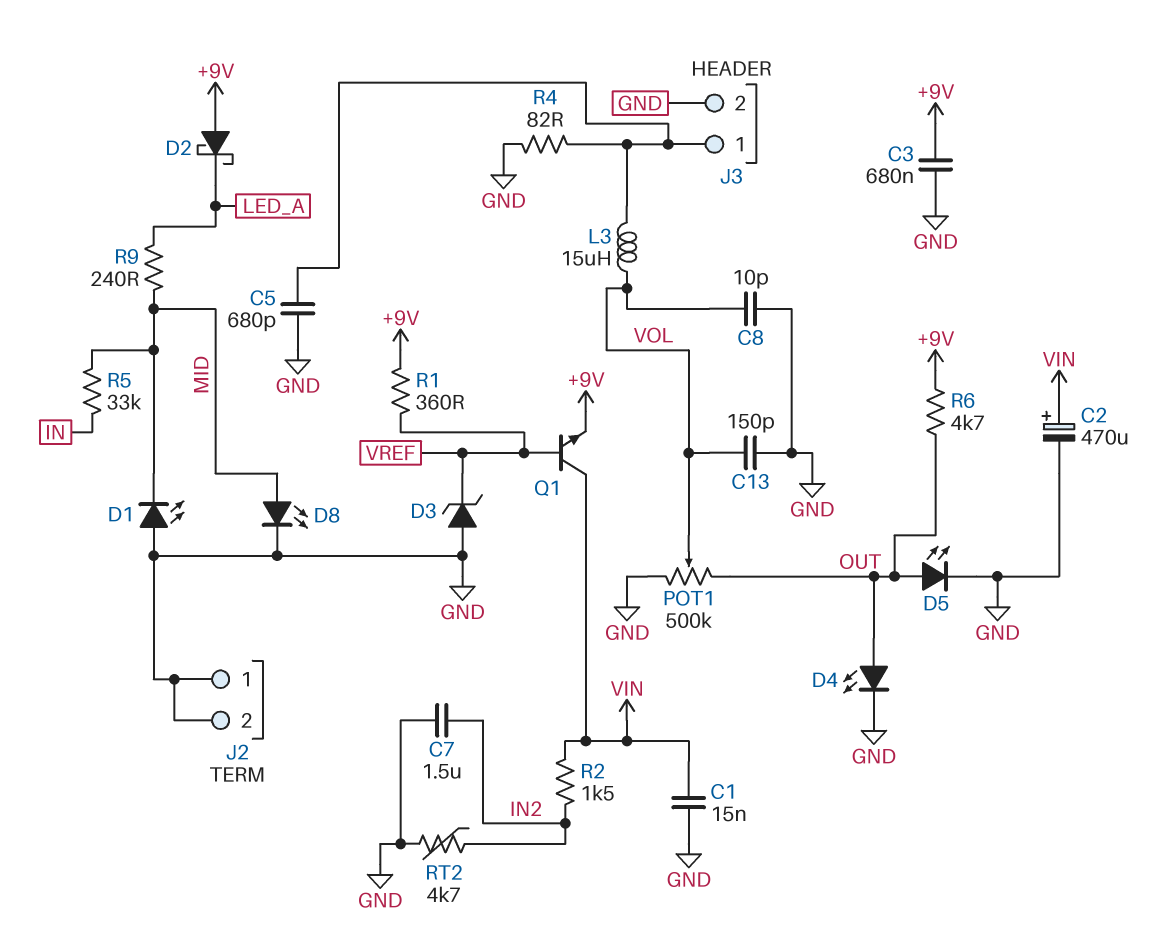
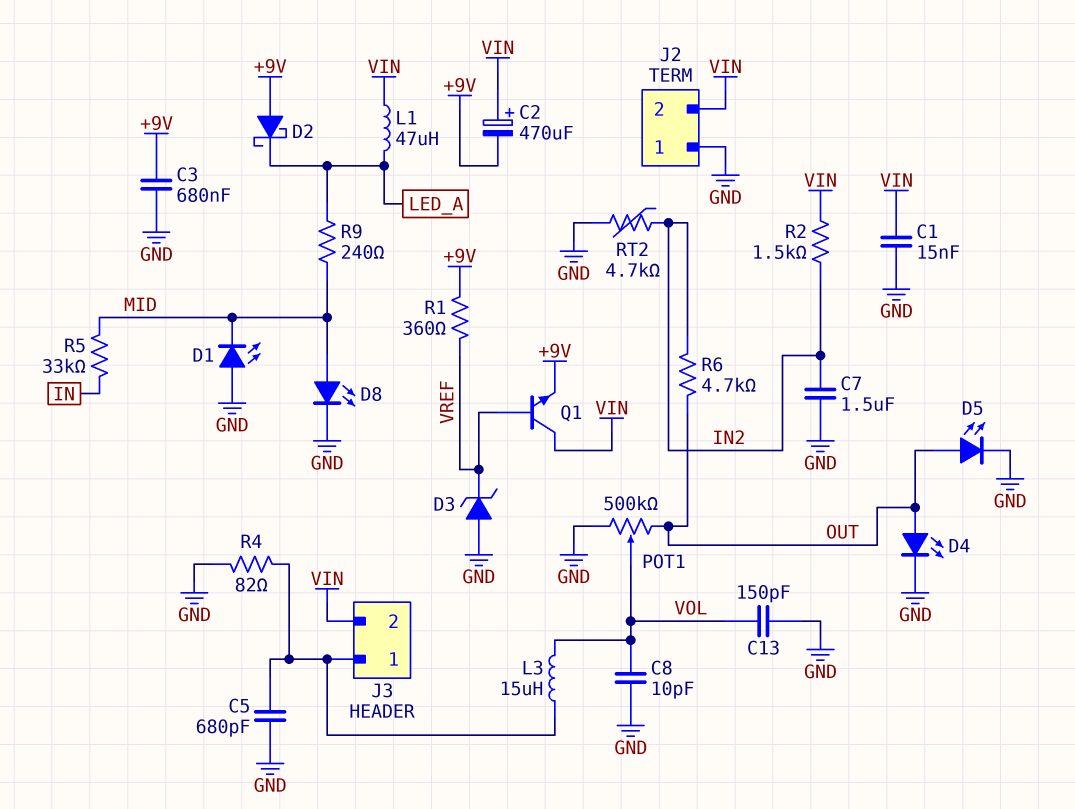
C2: 470uF (plus VIN, minus GND) -> 470uF (plus VIN, minus +9V)
J2 pin 2: GND -> VIN
J3 pin 2: GND -> VIN
L1: none -> 47uH (LED_A, VIN)
R6: 4.7k (+9V, OUT) -> 4.7k (IN2, OUT)

